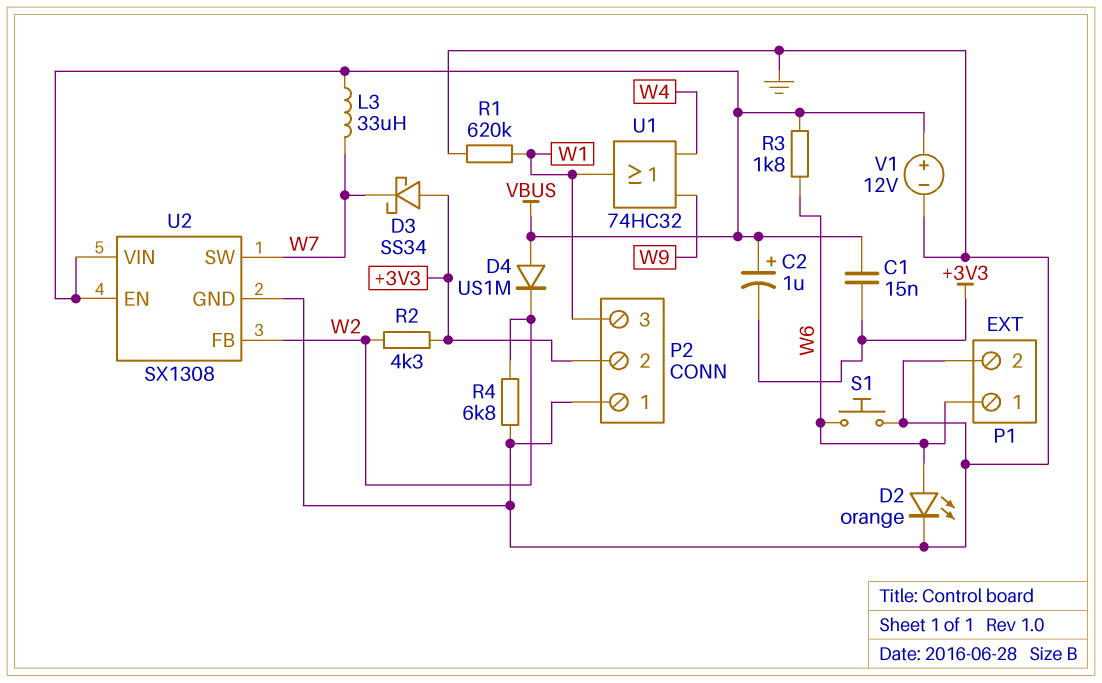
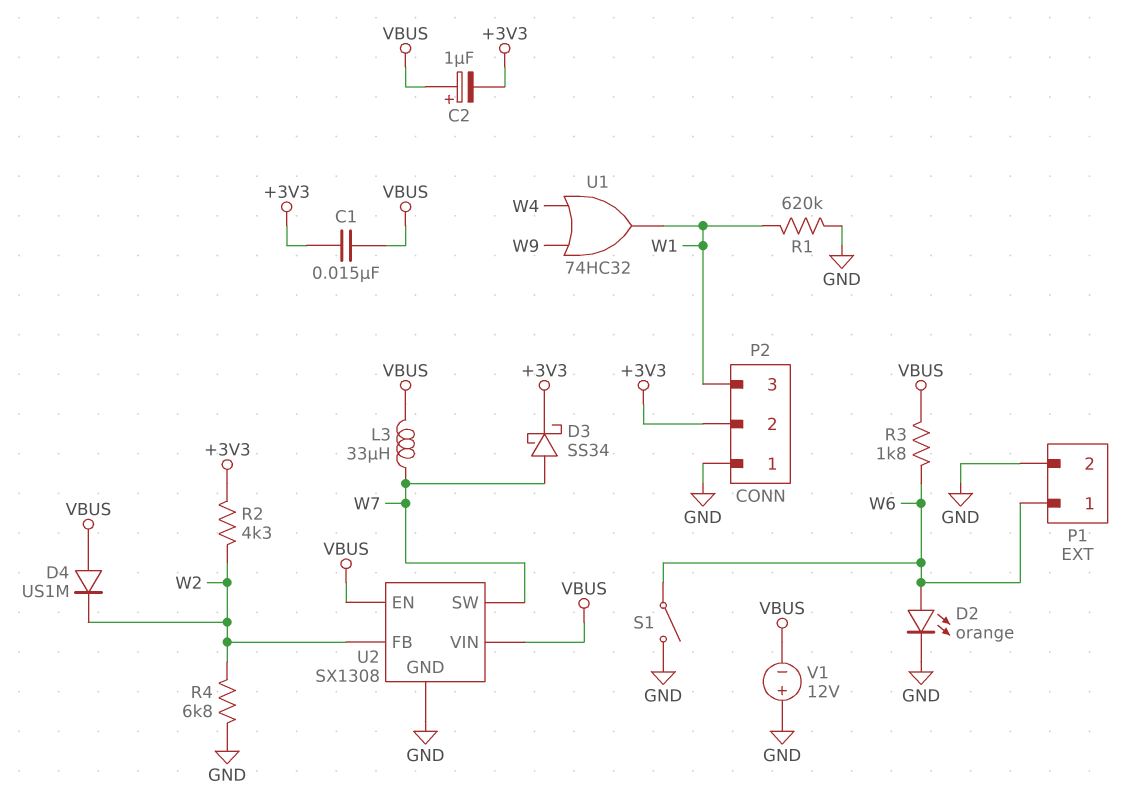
D3: schottky SS34 (A +3V3, K W7) -> schottky SS34 (A W7, K +3V3)
S1: button (GND, W6) -> switch (GND, W6)
V1: 12V (plus VBUS, minus GND) -> 12V (plus GND, minus VBUS)

